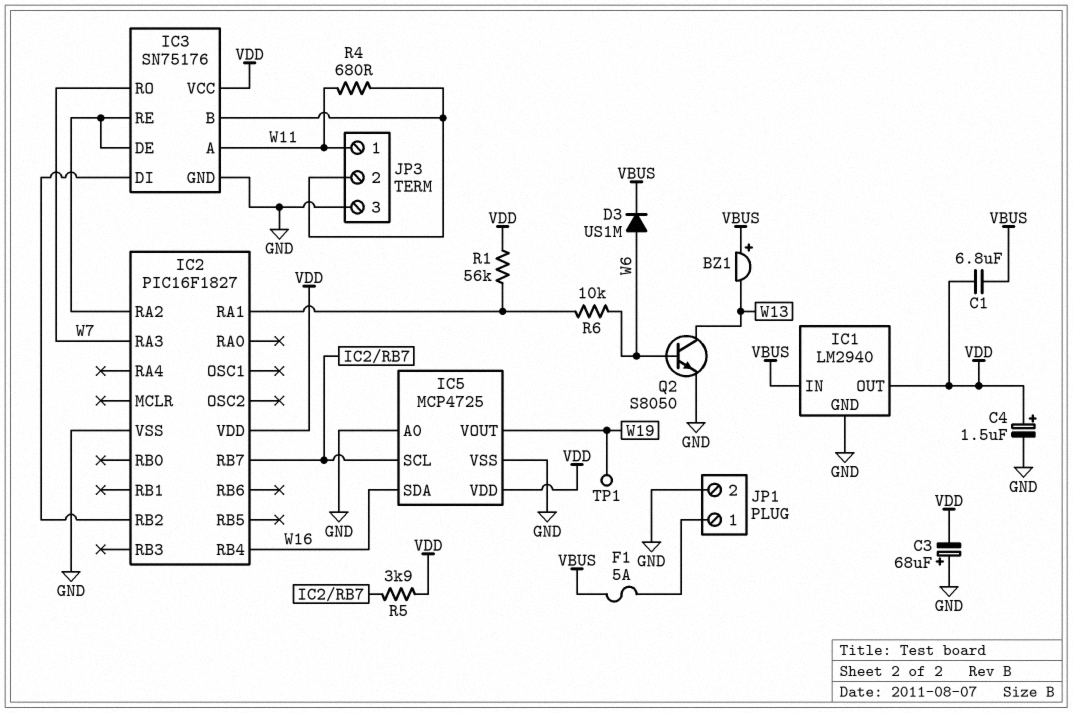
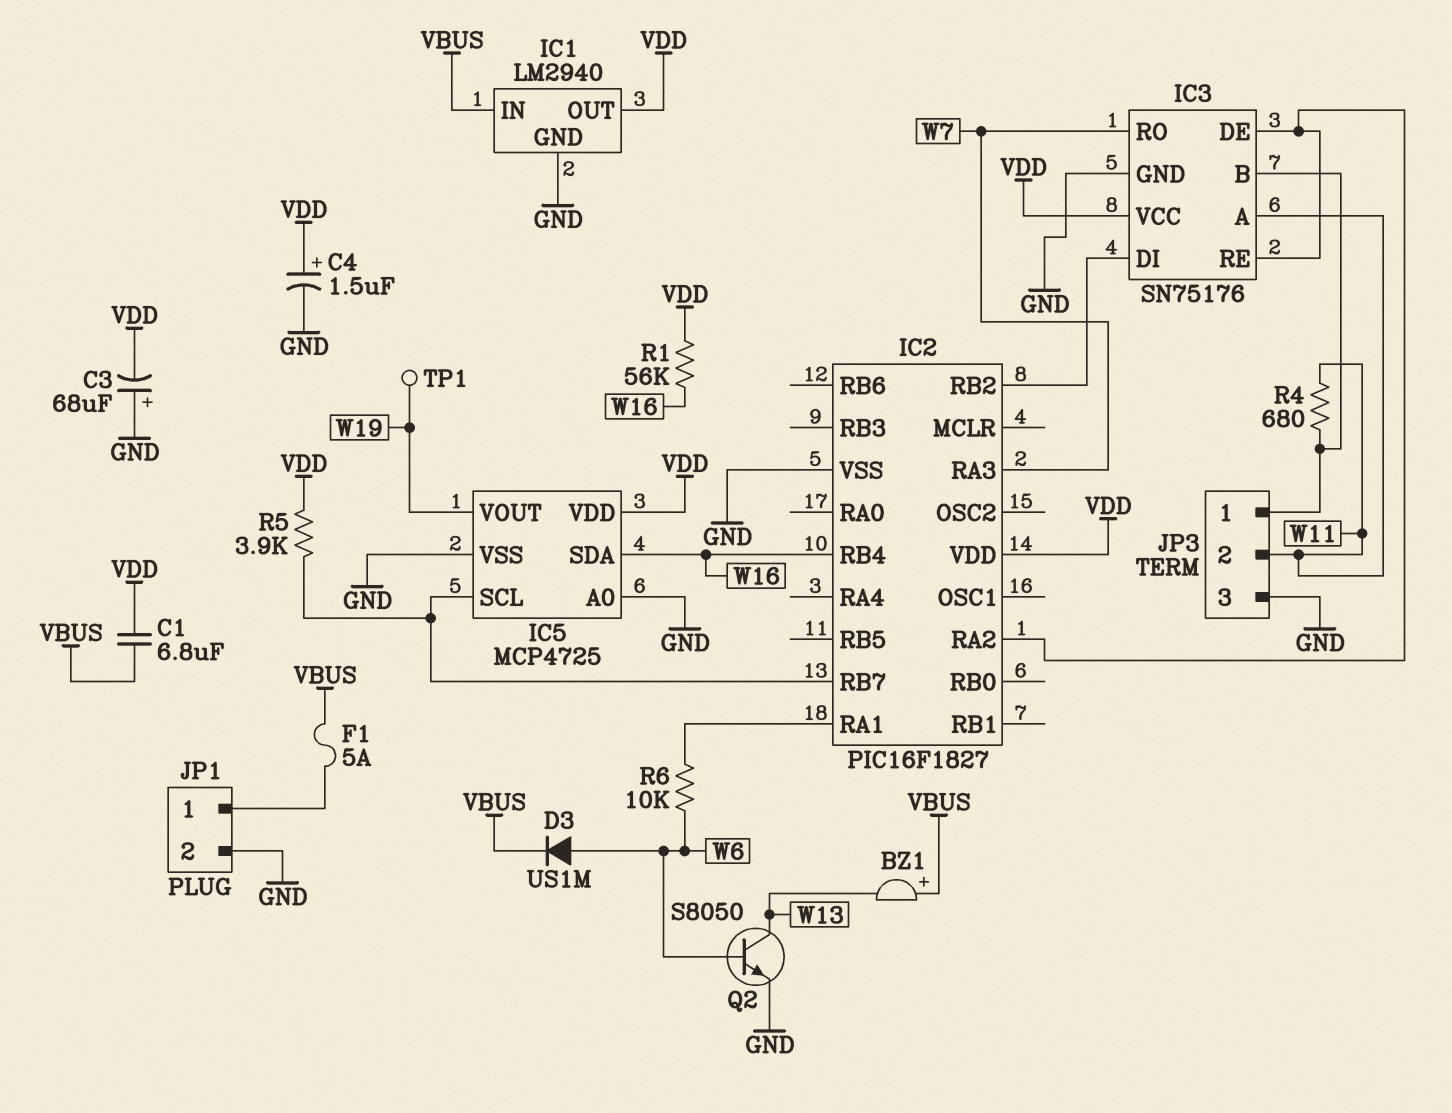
JP3 pin 1: W11 -> IC3/B
JP3 pin 2: IC3/B -> W11
R1: 56k (IC2/RA1, VDD) -> 56k (VDD, W16)

